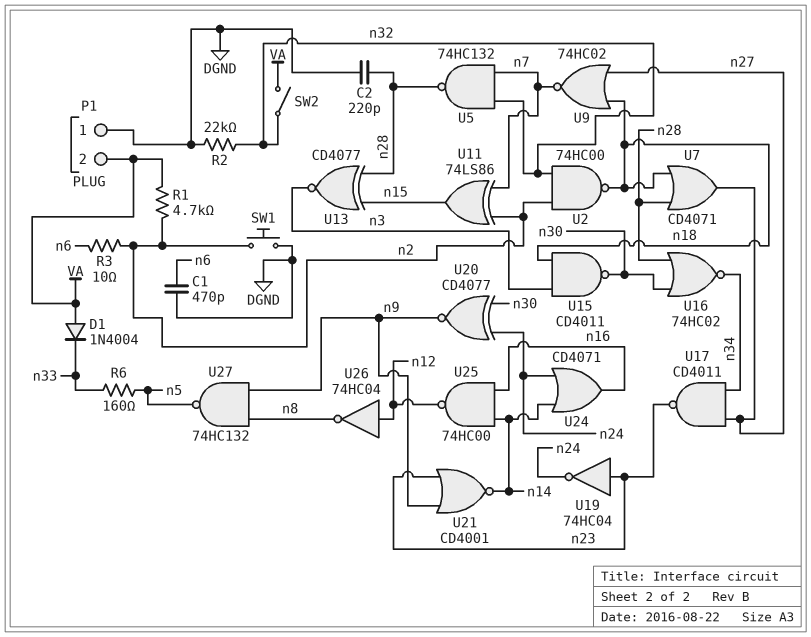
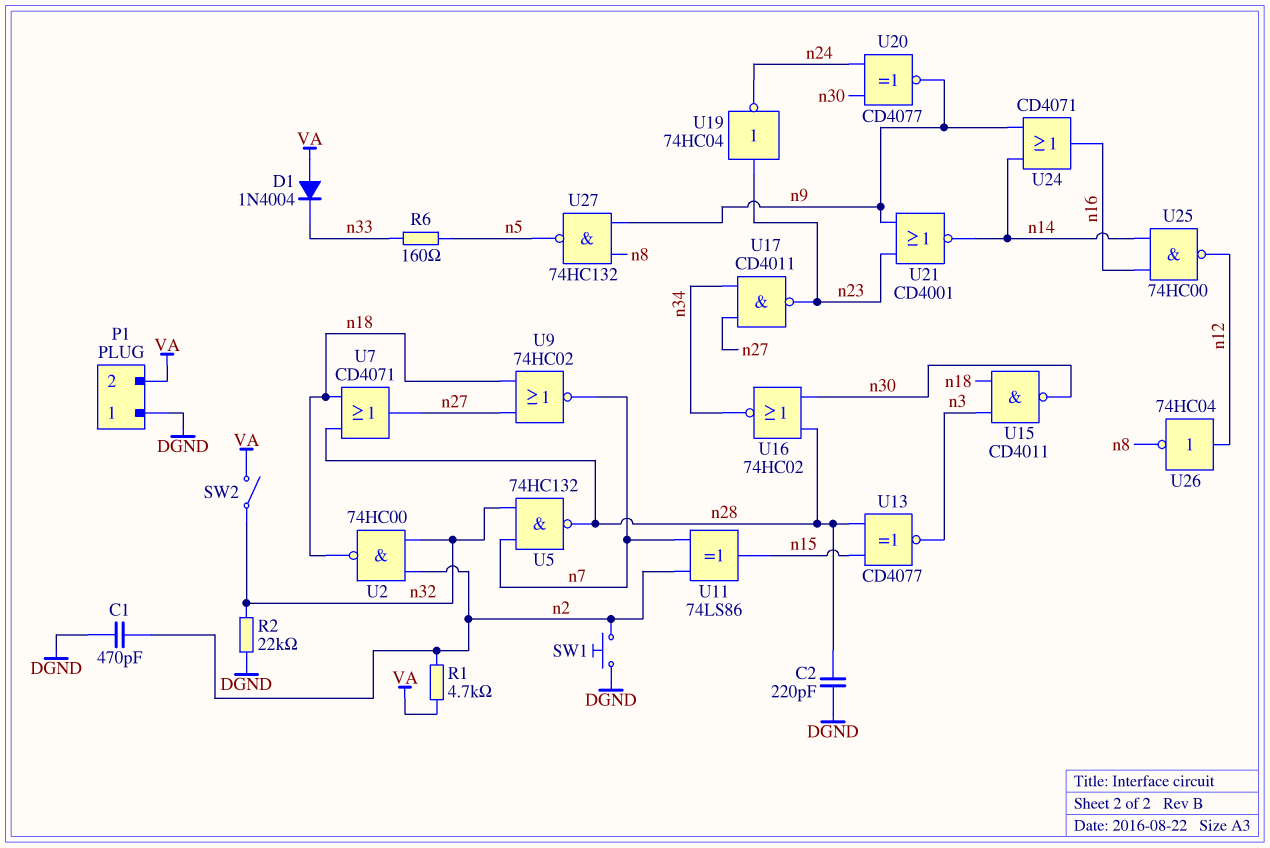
C1: 470pF (DGND, n6) -> 470pF (DGND, n2)
R3: 10 (n2, n6) -> none
U24: OR CD4071 (in n14, in n24, out n16) -> OR CD4071 (in n9, in n14, out n16)

